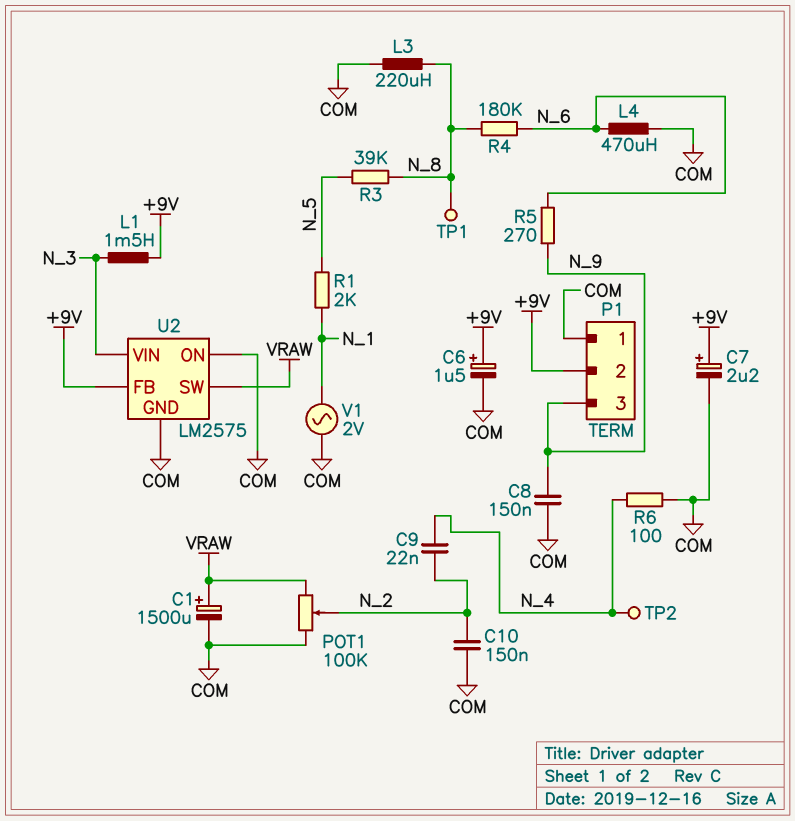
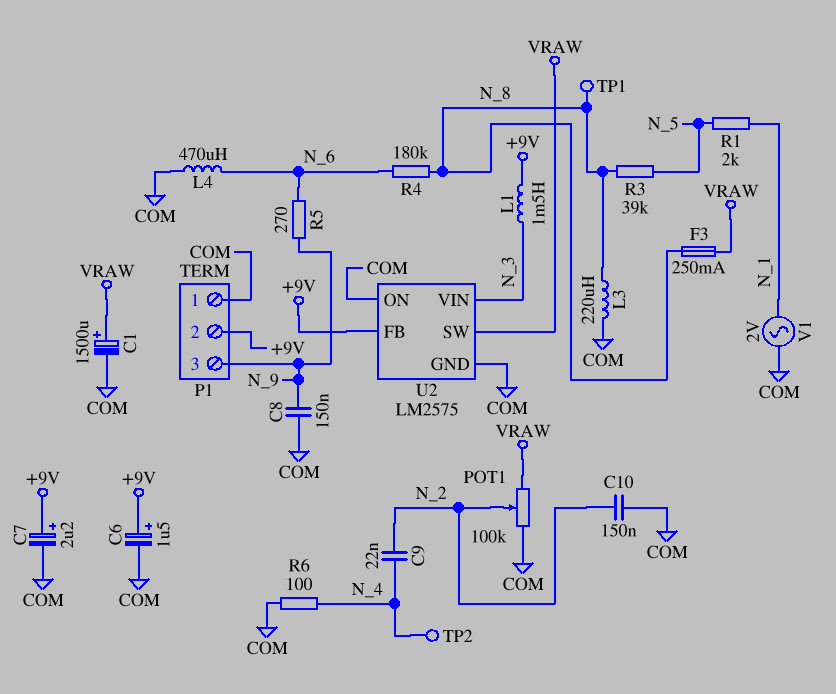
F3: none -> 250mA (N_8, VRAW)

